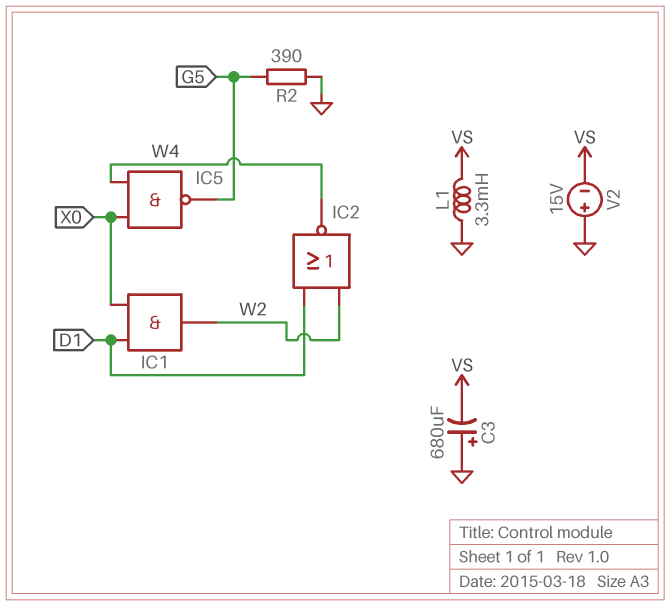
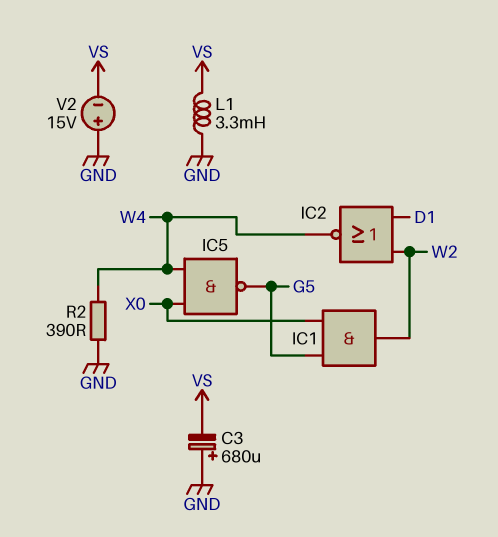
IC1: AND (in D1, in X0, out W2) -> AND (in G5, in X0, out W2)
R2: 390 (G5, GND) -> 390 (GND, W4)

